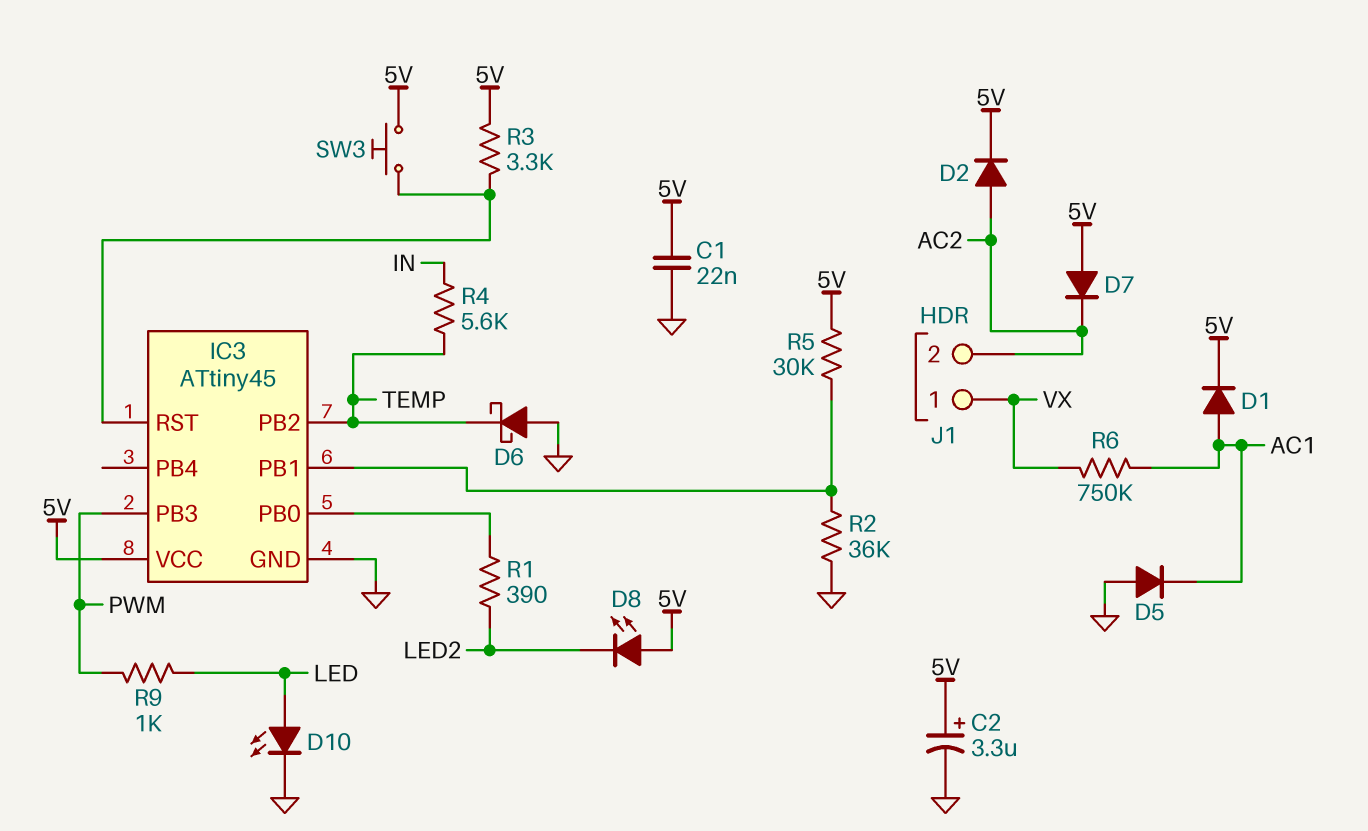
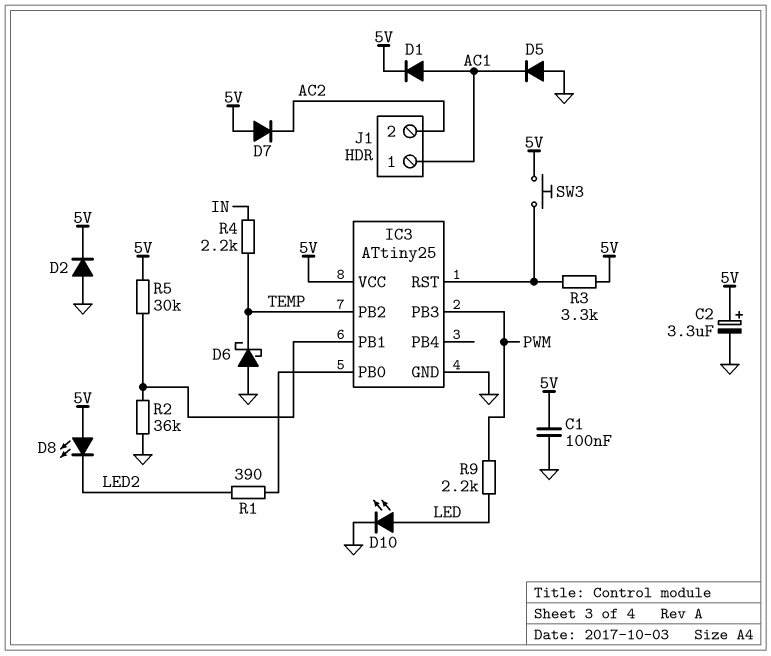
C1: 22nF (5V, GND) -> 100nF (5V, GND)
D2: diode (A AC2, K 5V) -> diode (A GND, K 5V)
IC3: ATtiny45 -> ATtiny25
J1 pin 1: VX -> AC1
R4: 5.6k (IN, TEMP) -> 2.2k (IN, TEMP)
R6: 750k (AC1, VX) -> none
R9: 1k (LED, PWM) -> 2.2k (LED, PWM)

